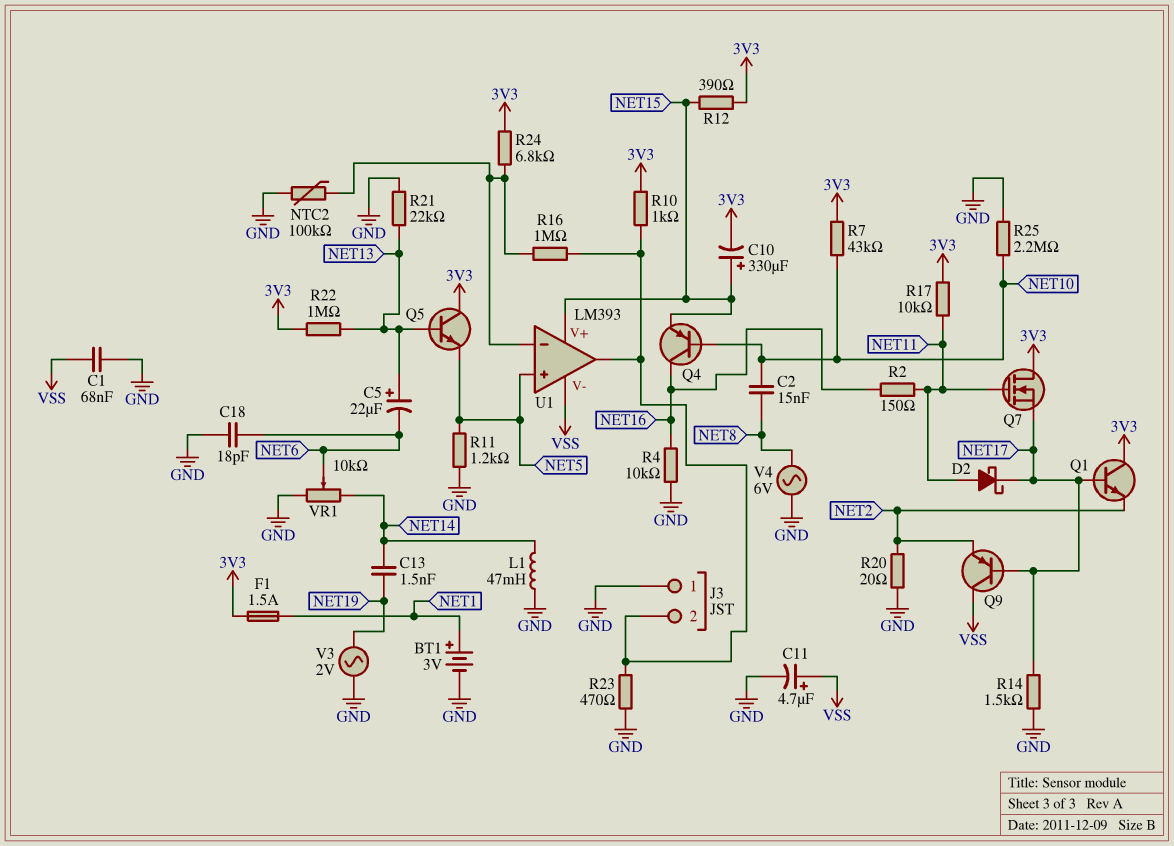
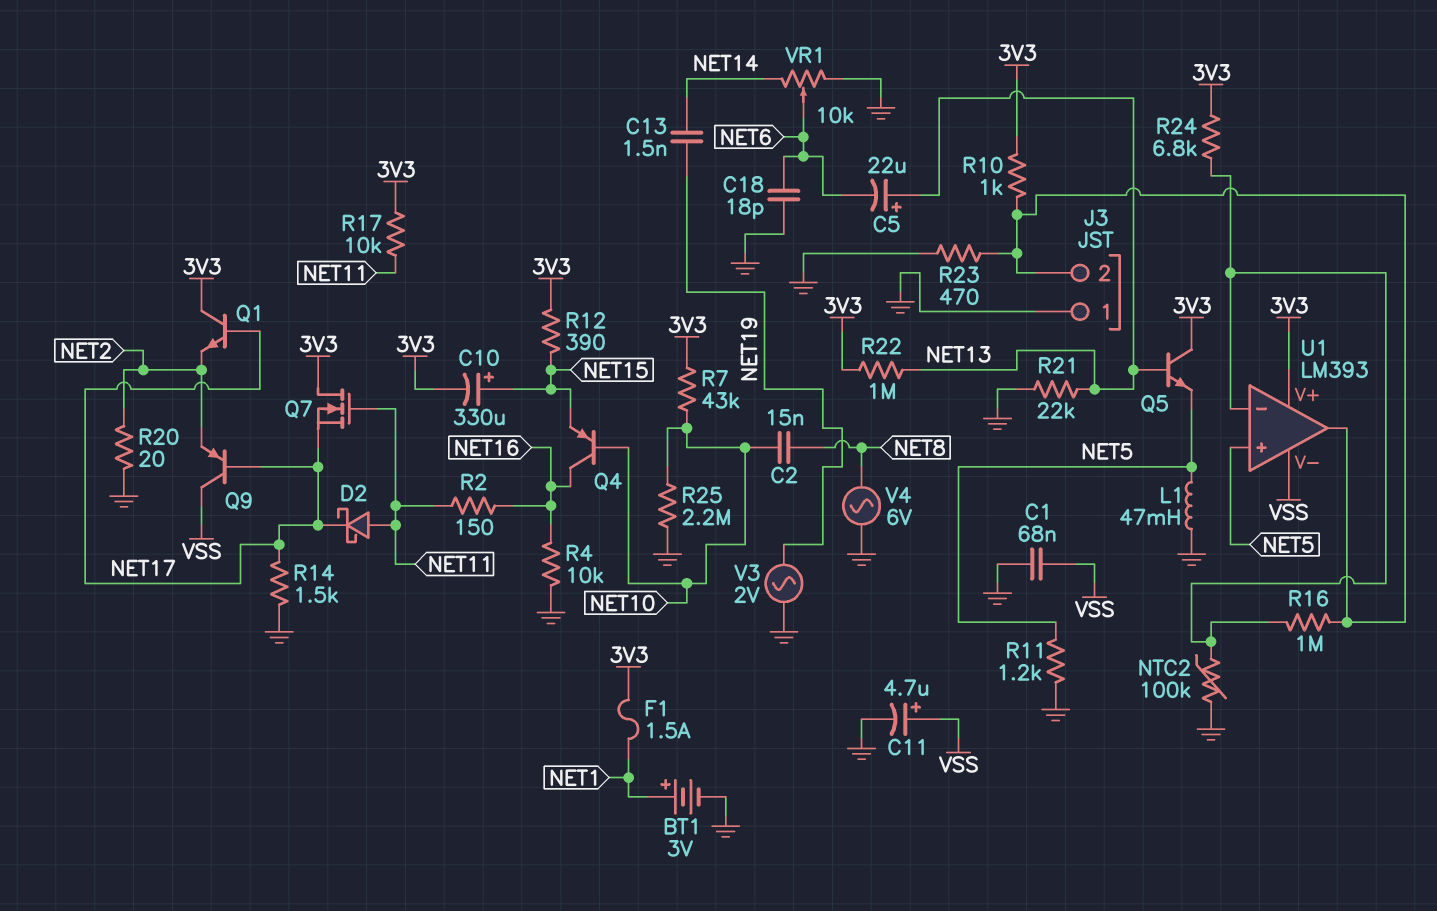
L1: 47mH (GND, NET14) -> 47mH (GND, NET5)
U1 pin V+: NET15 -> 3V3

